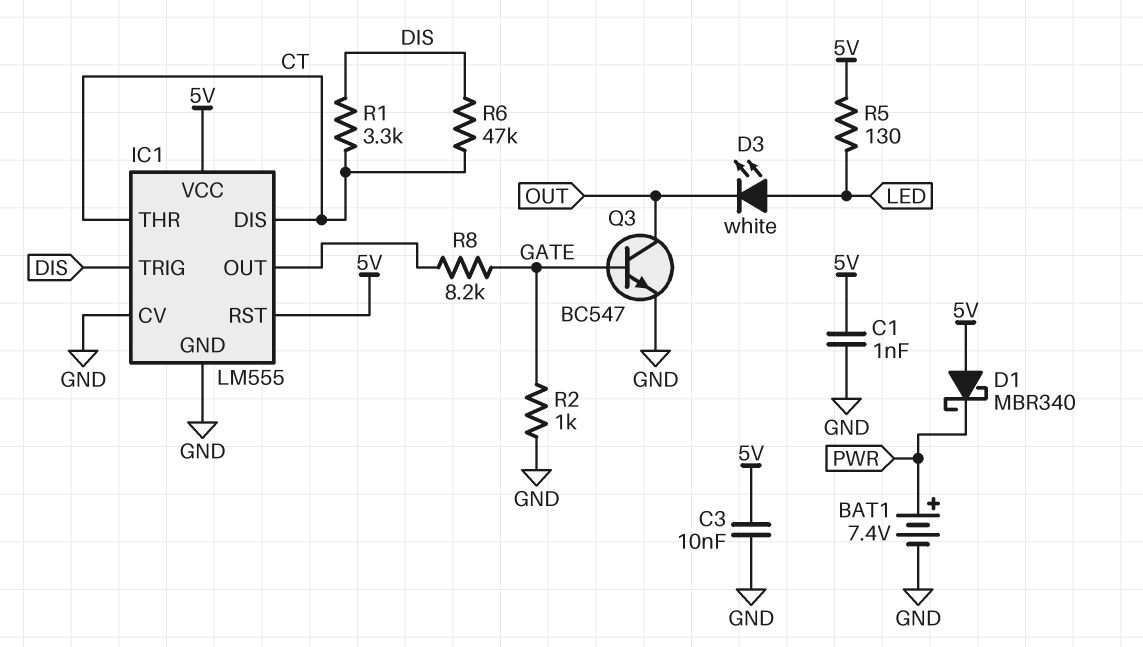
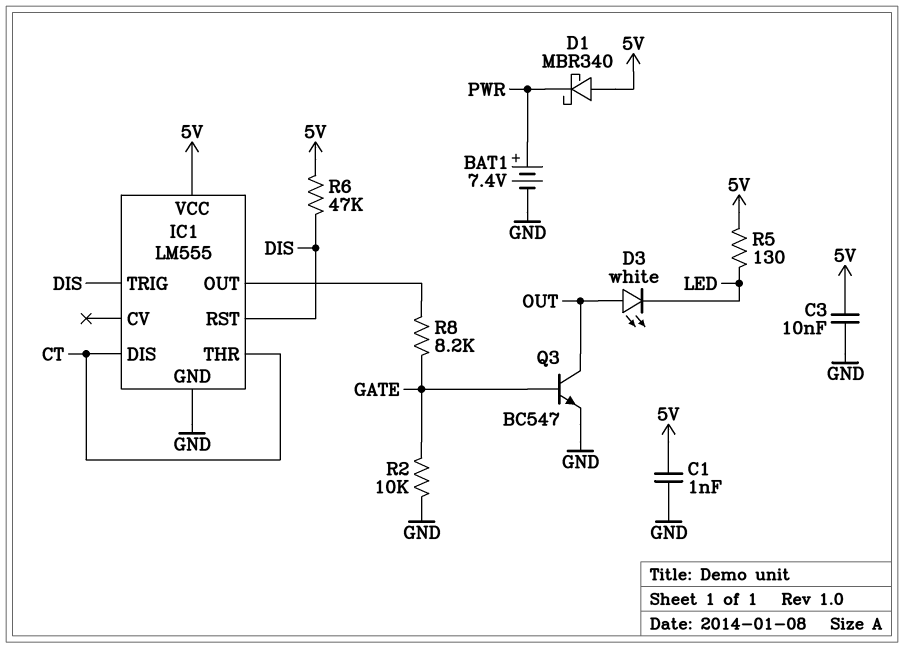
D3: LED white (A LED, K OUT) -> LED white (A OUT, K LED)
IC1 pin CV: GND -> none
IC1 pin RST: 5V -> DIS
R1: 3.3k (CT, DIS) -> none
R2: 1k (GATE, GND) -> 10k (GATE, GND)
R6: 47k (CT, DIS) -> 47k (5V, DIS)

